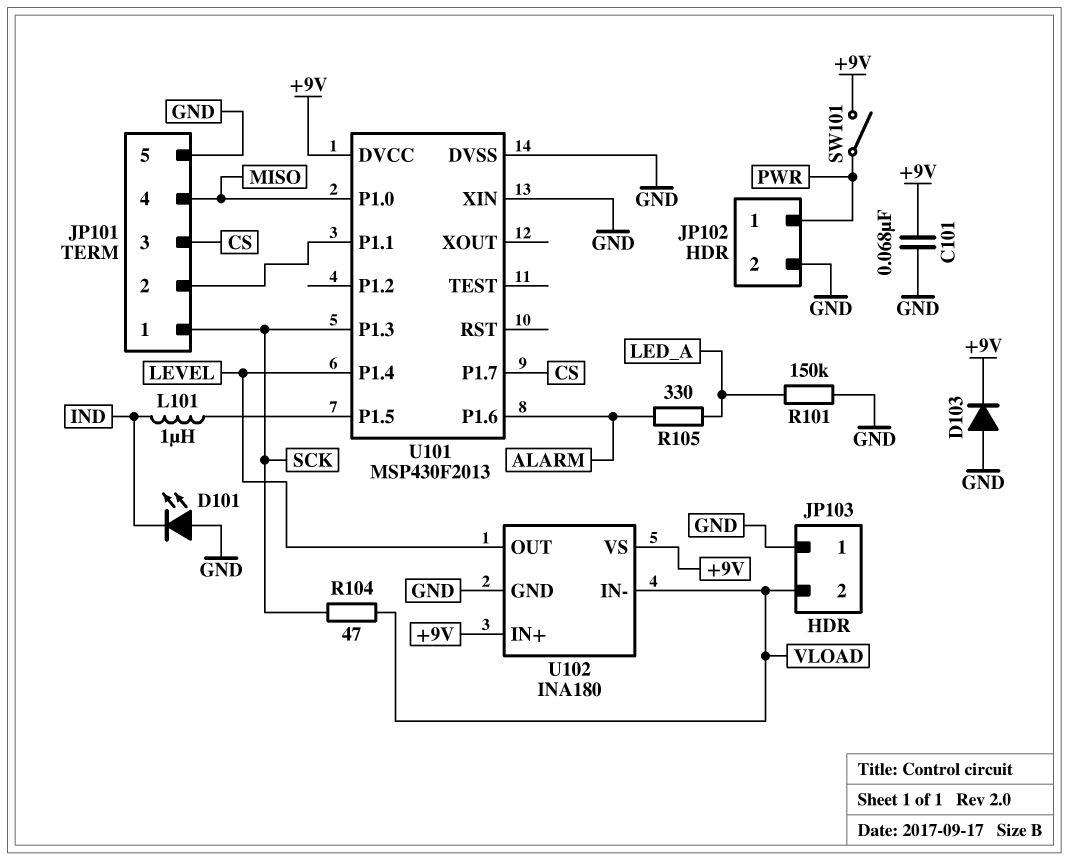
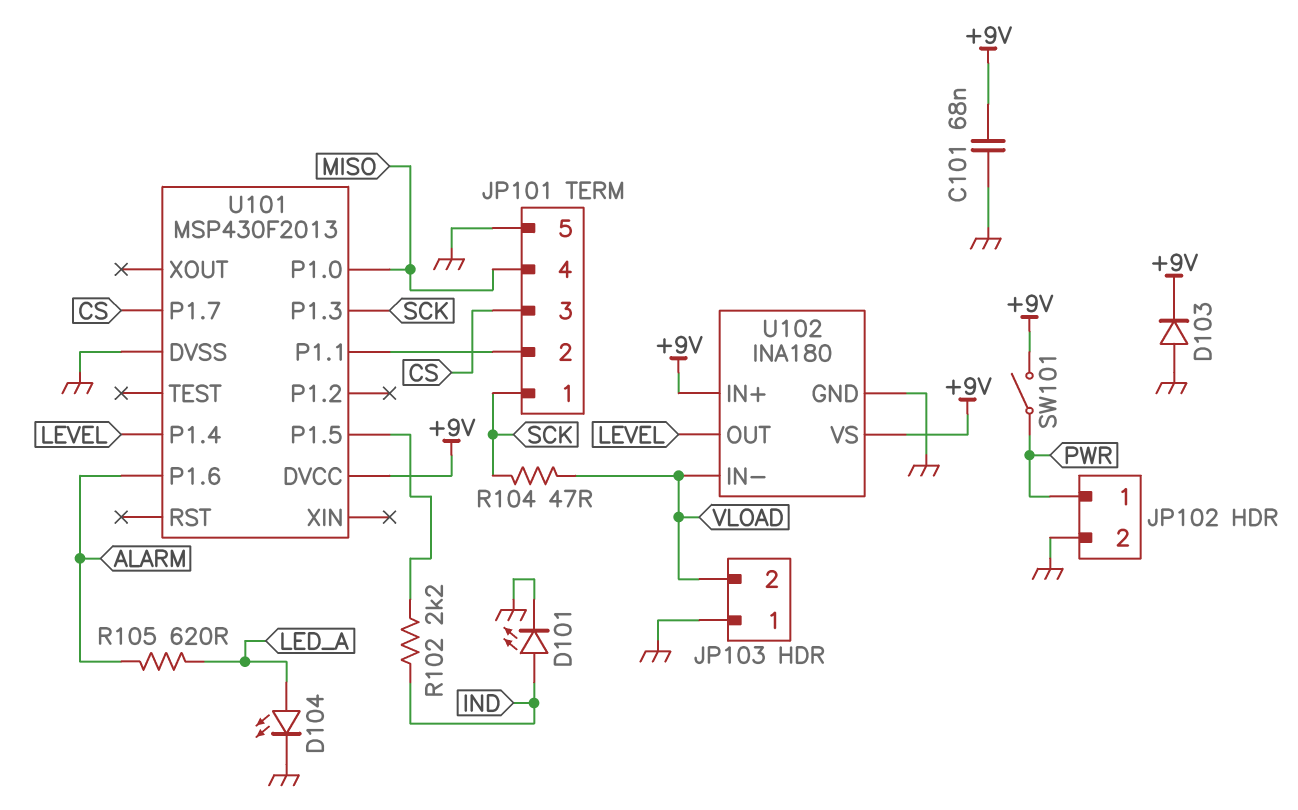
D101: LED (A GND, K IND) -> LED (A IND, K GND)
D104: none -> LED (A LED_A, K GND)
L101: 1uH (IND, U101/P1.5) -> none
R101: 150k (GND, LED_A) -> none
R102: none -> 2.2k (IND, U101/P1.5)
R105: 330 (ALARM, LED_A) -> 620 (ALARM, LED_A)
U101 pin XIN: GND -> none

